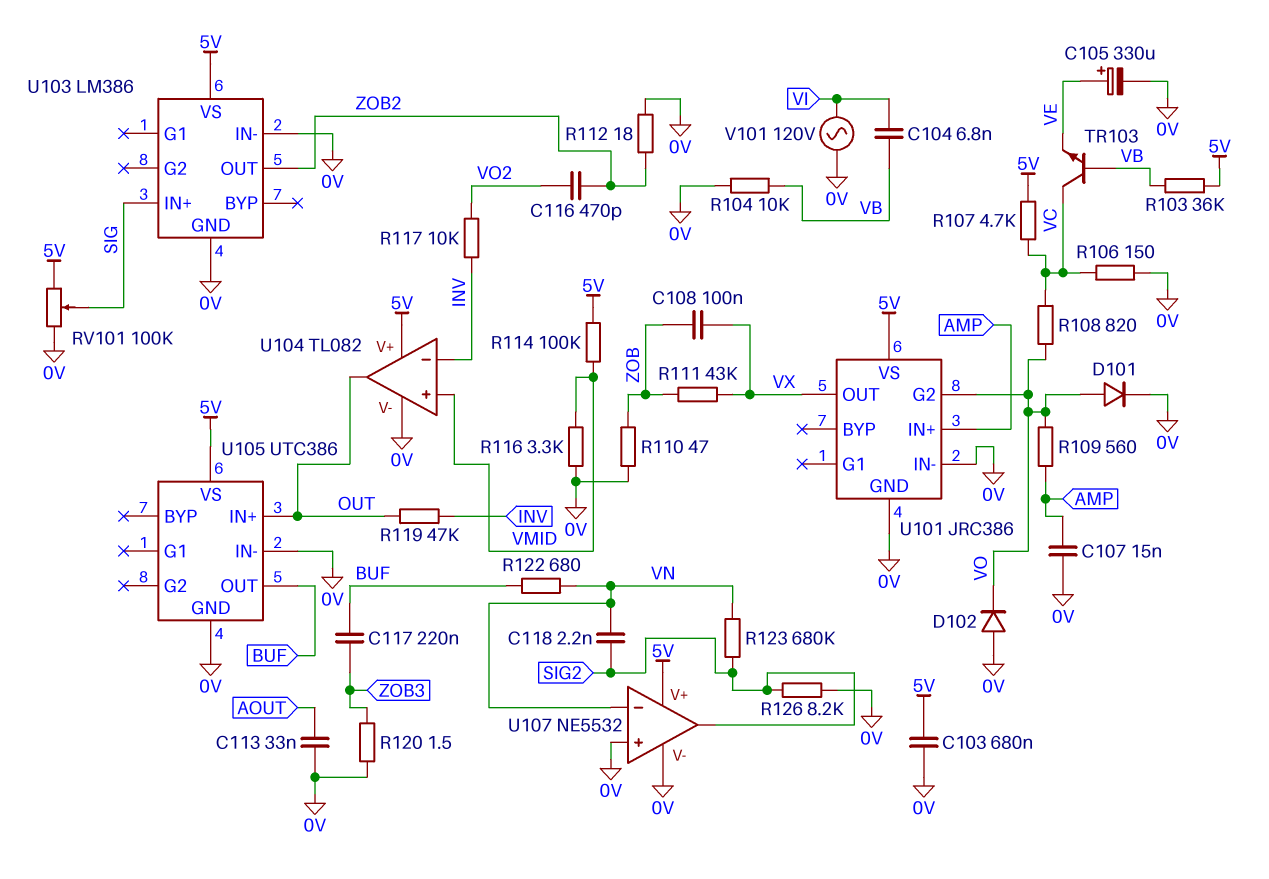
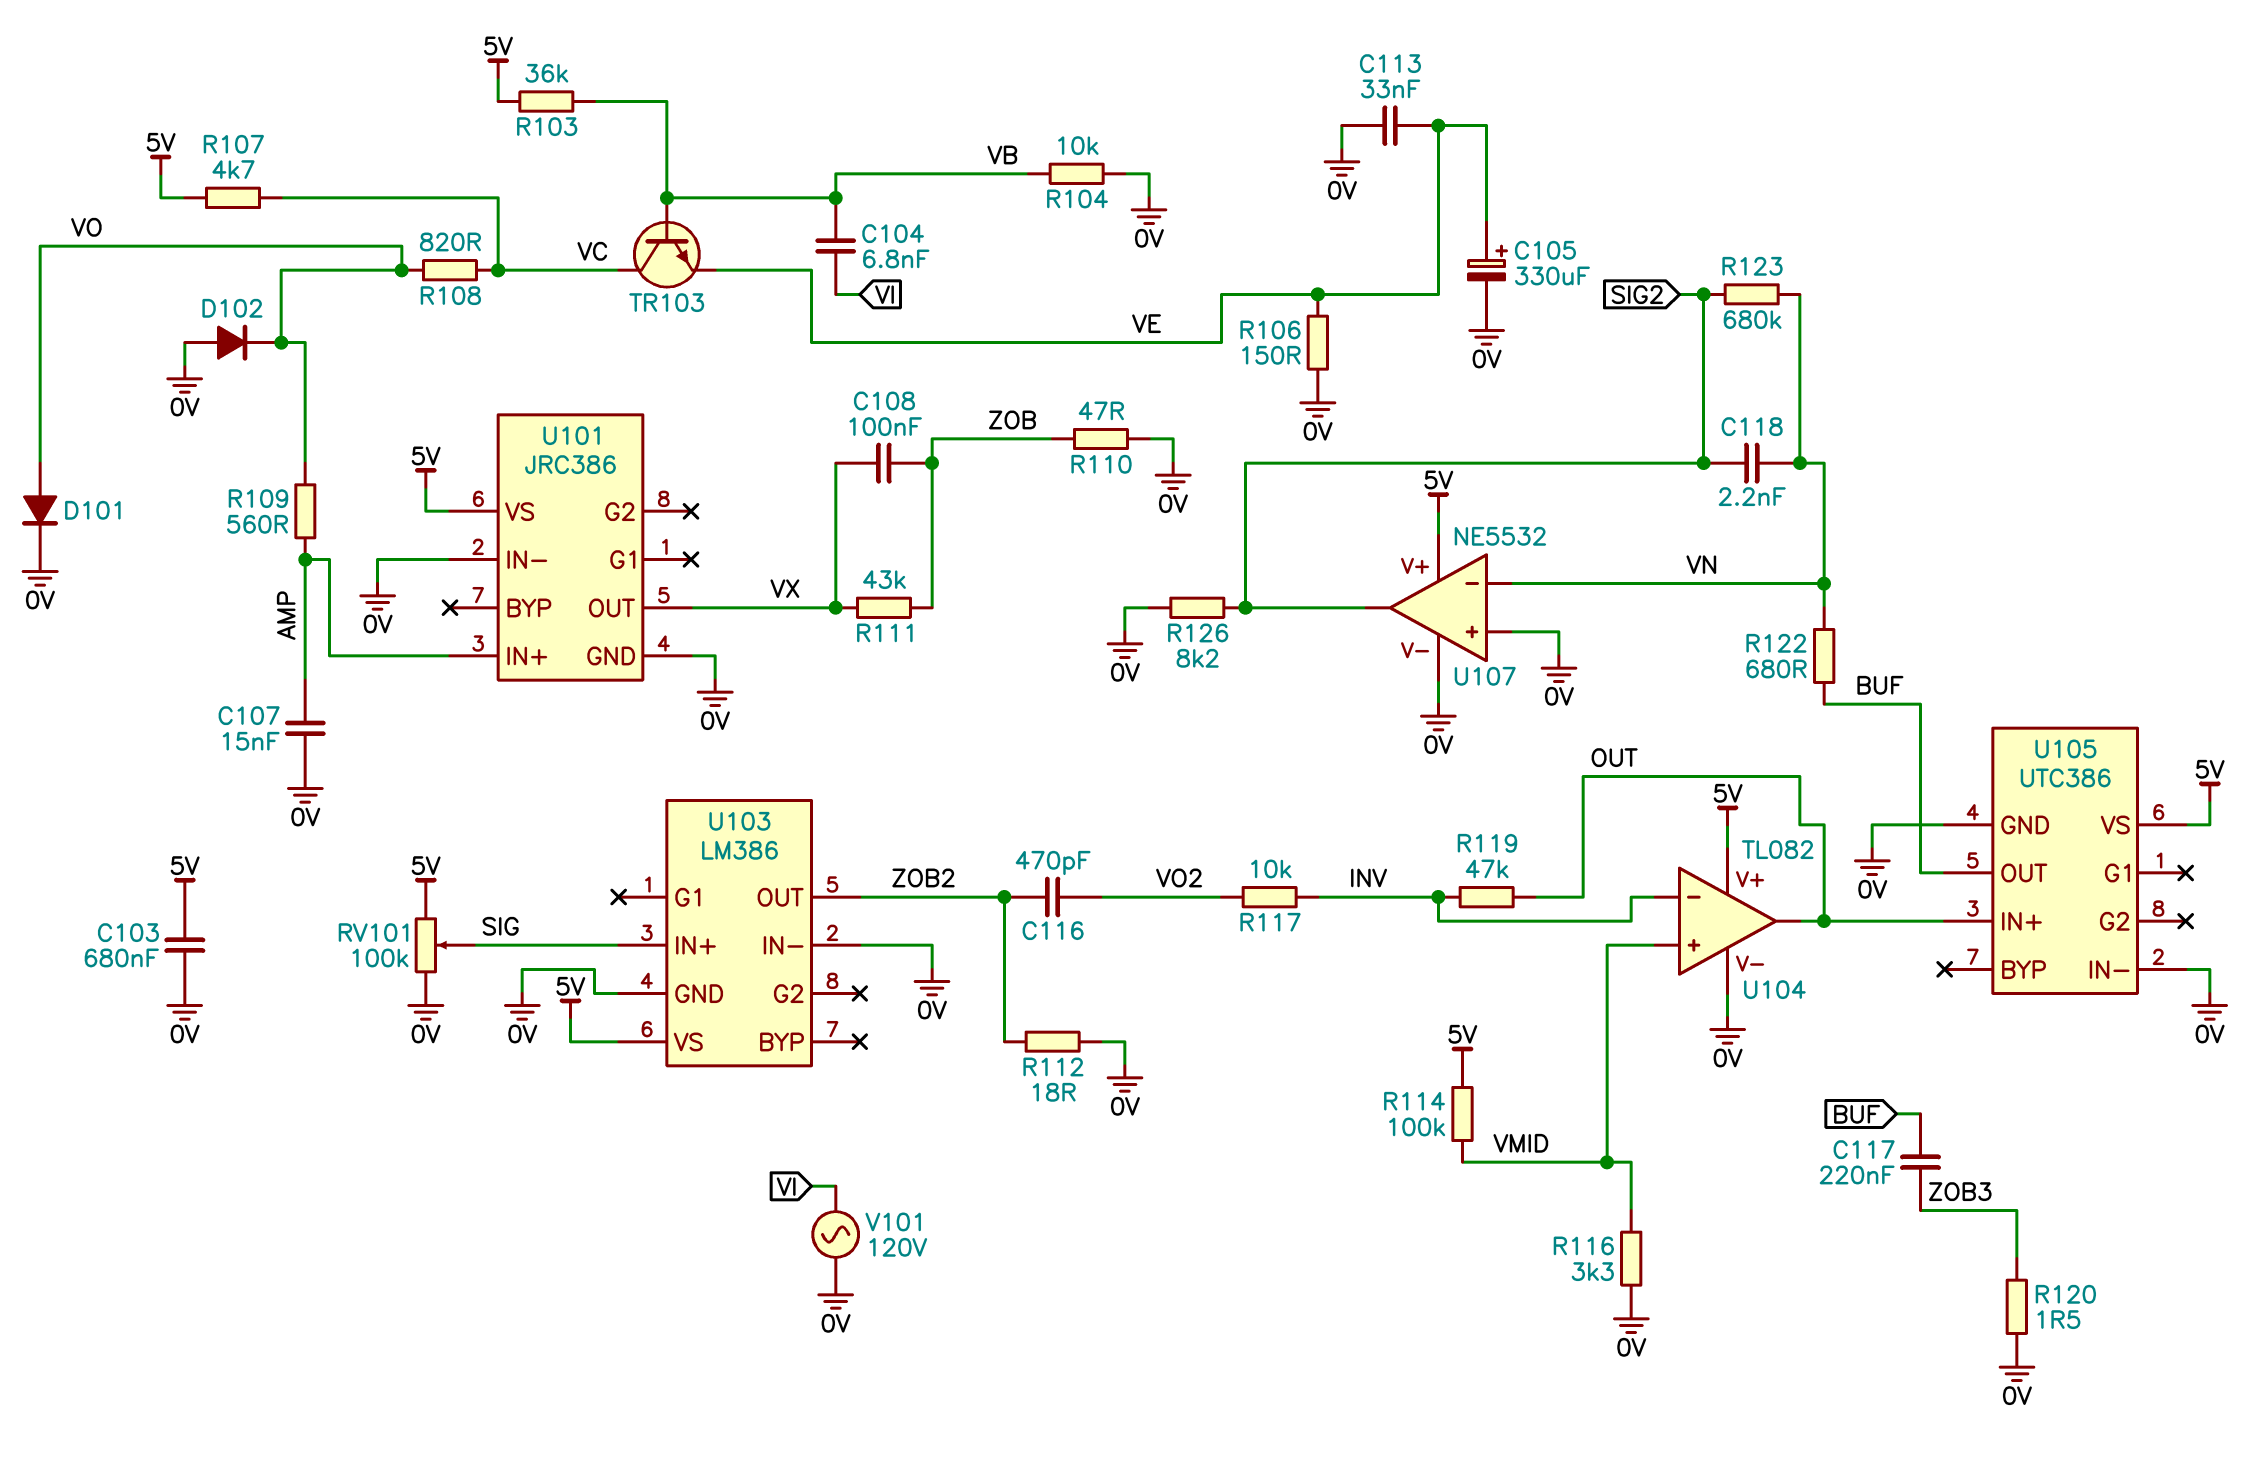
C113: 33nF (0V, AOUT) -> 33nF (0V, VE)
R106: 150 (0V, VC) -> 150 (0V, VE)
U101 pin G2: VO -> none

